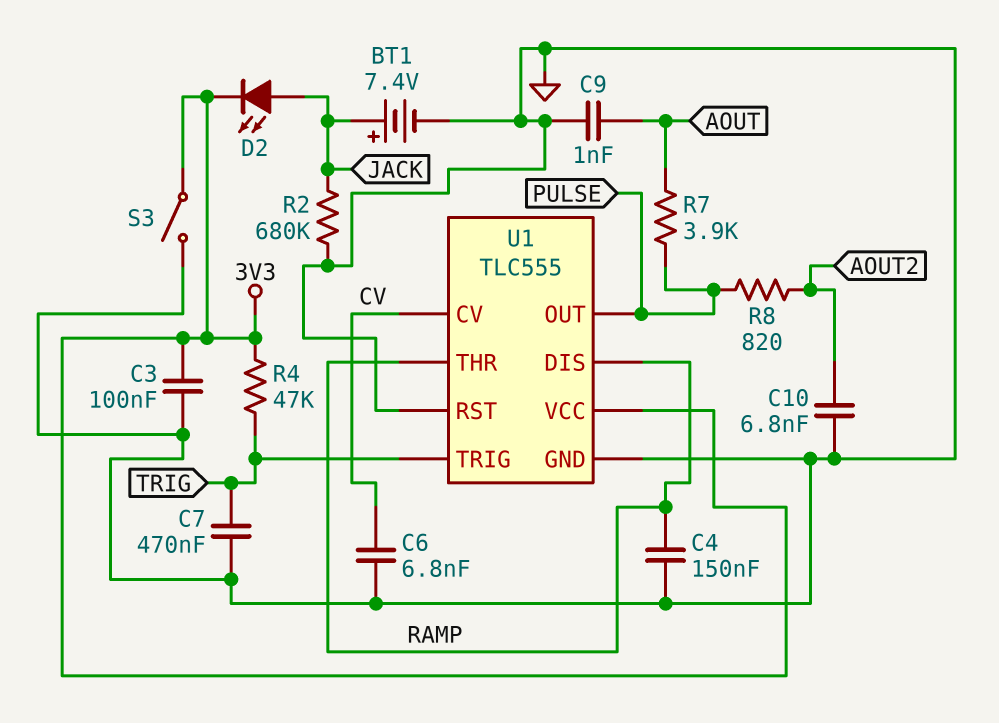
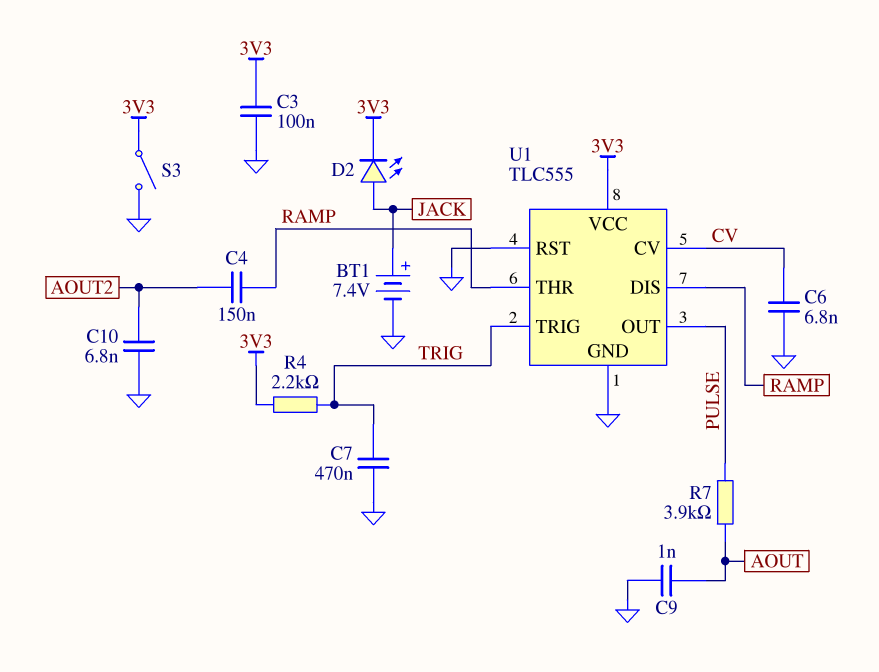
C4: 150nF (GND, RAMP) -> 150nF (AOUT2, RAMP)
R2: 680k (GND, JACK) -> none
R4: 47k (3V3, TRIG) -> 2.2k (3V3, TRIG)
R8: 820 (AOUT2, PULSE) -> none

